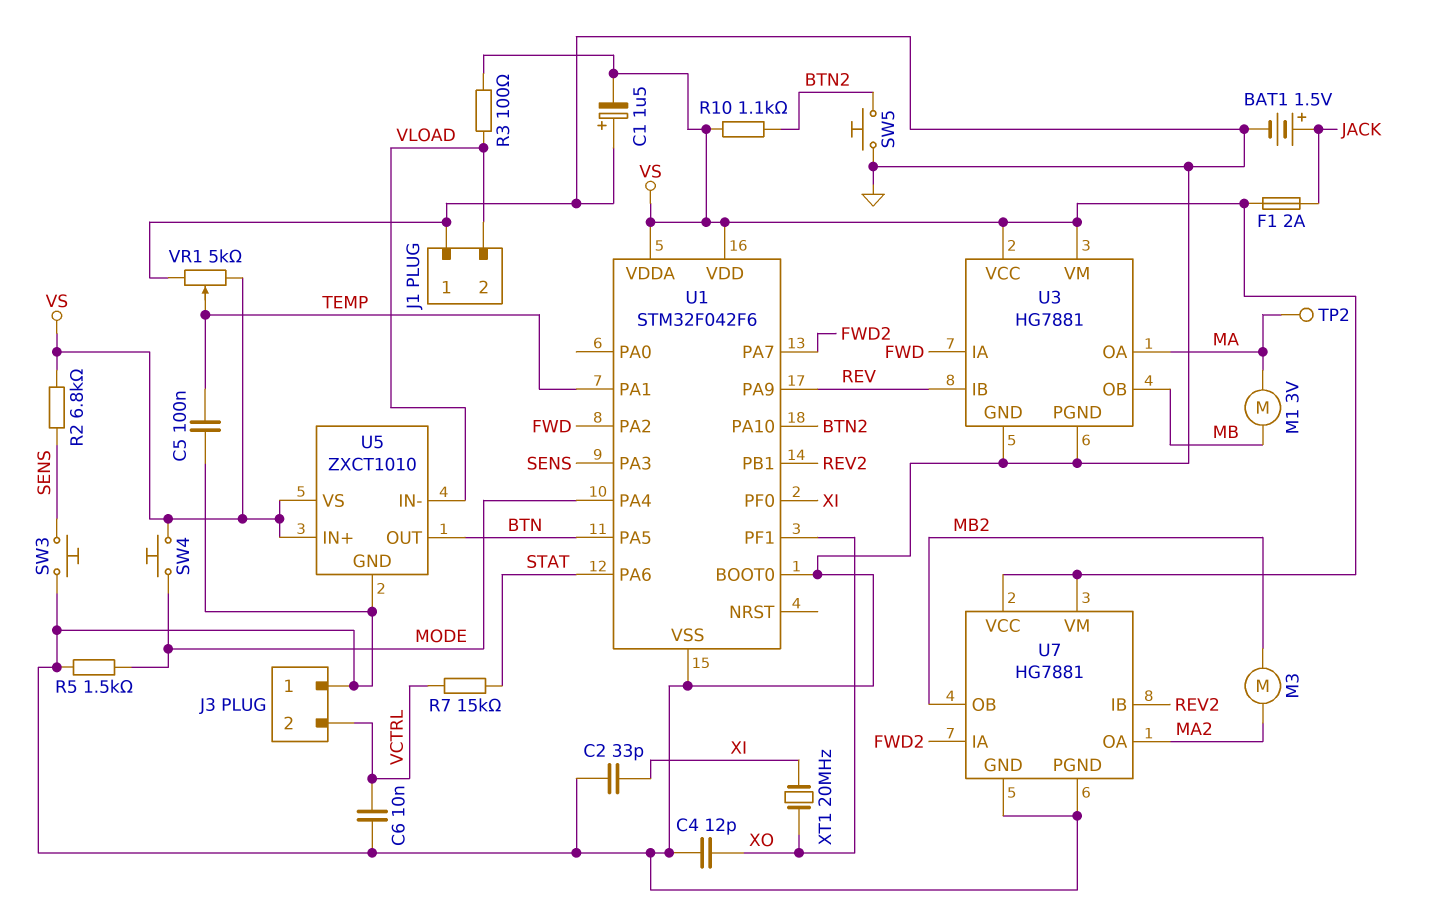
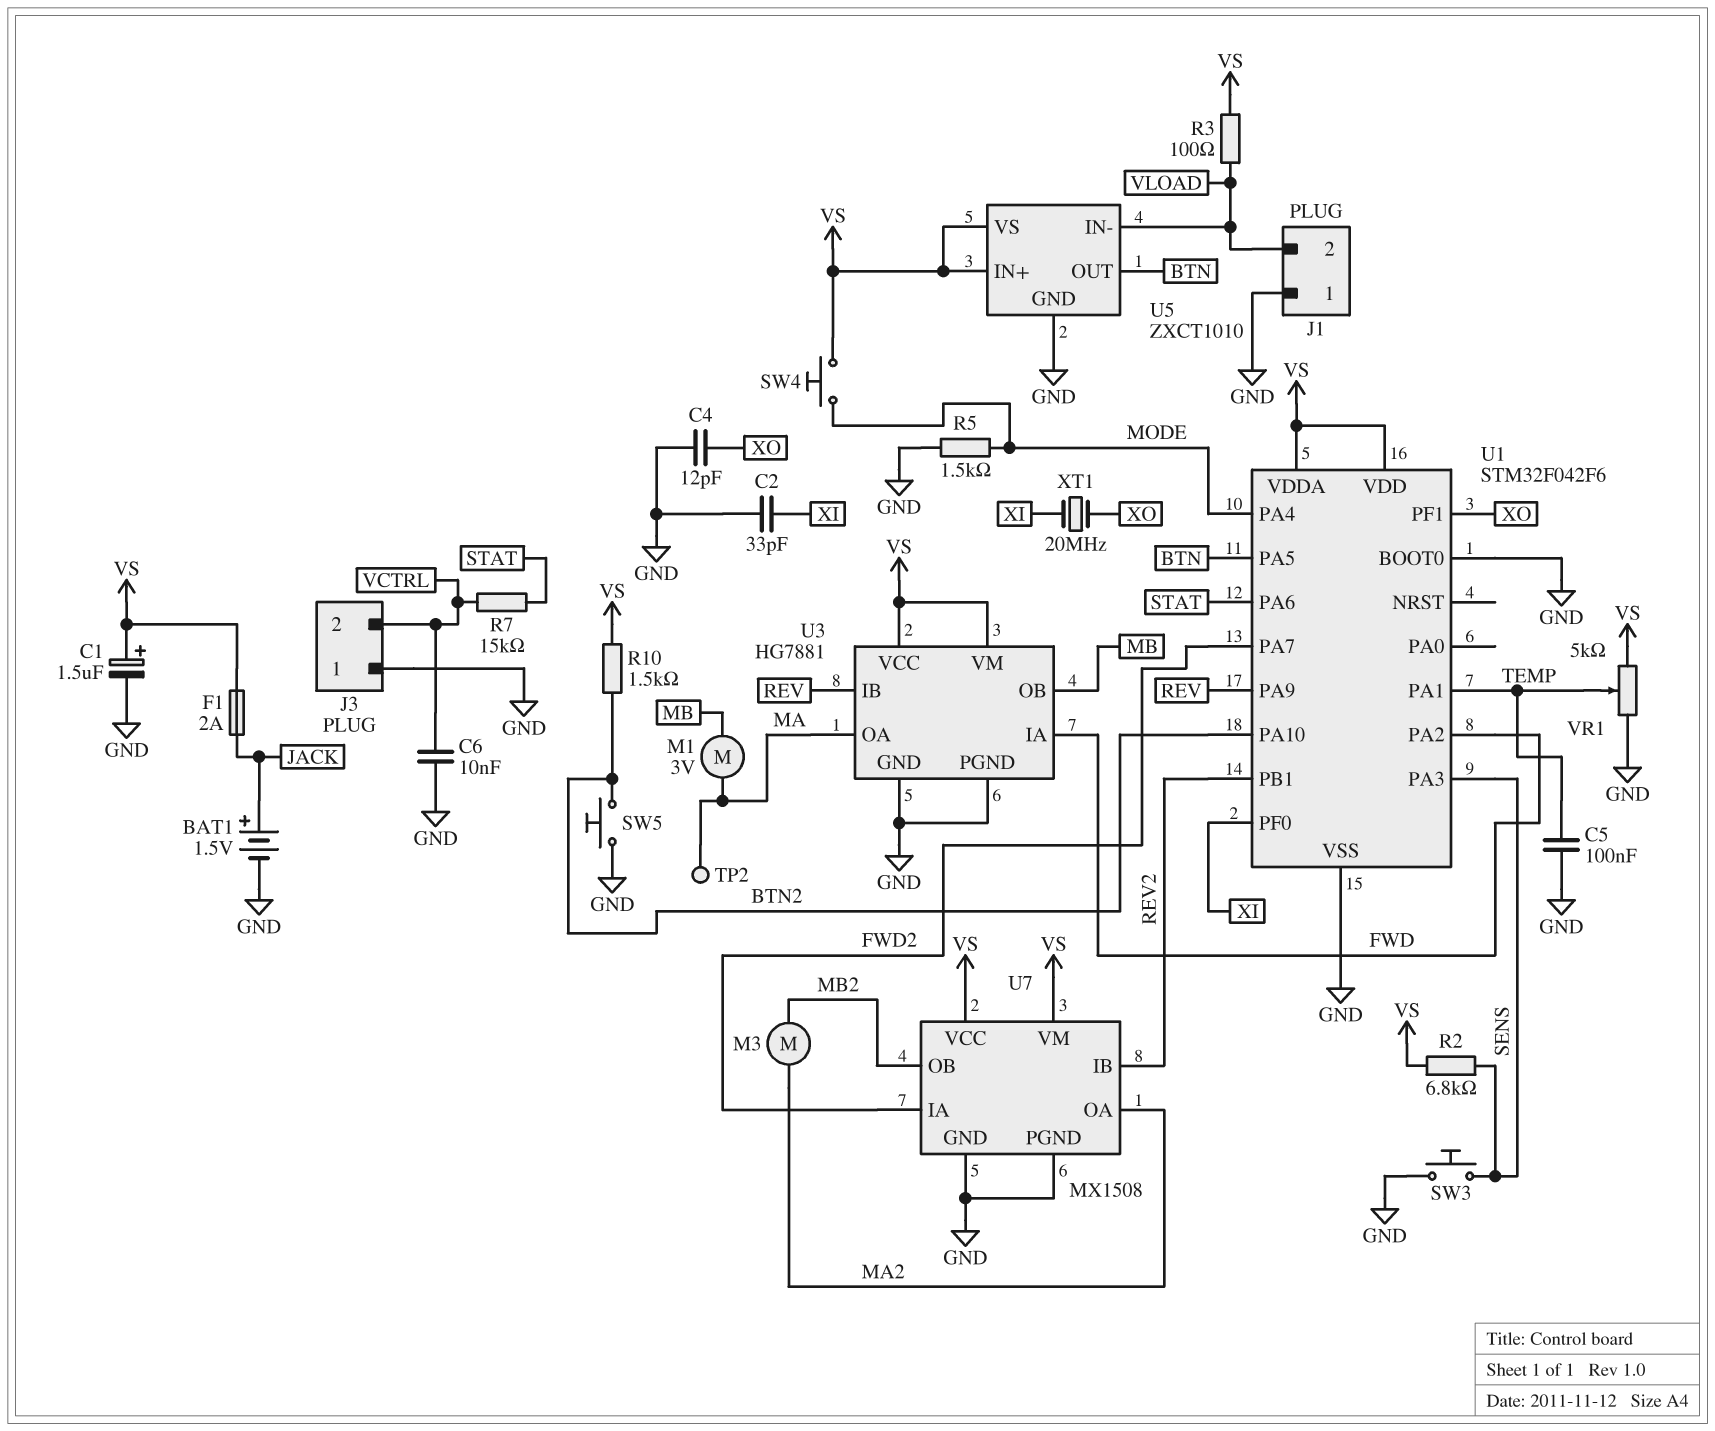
C1: 1.5uF (plus GND, minus VS) -> 1.5uF (plus VS, minus GND)
R10: 1.1k (BTN2, VS) -> 1.5k (BTN2, VS)
U7: HG7881 -> MX1508

